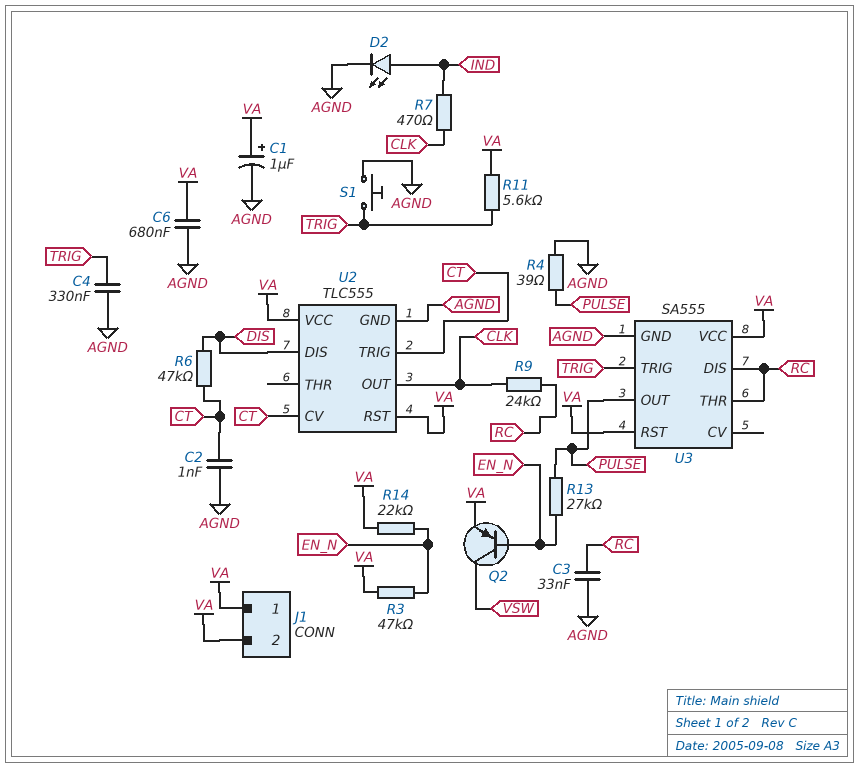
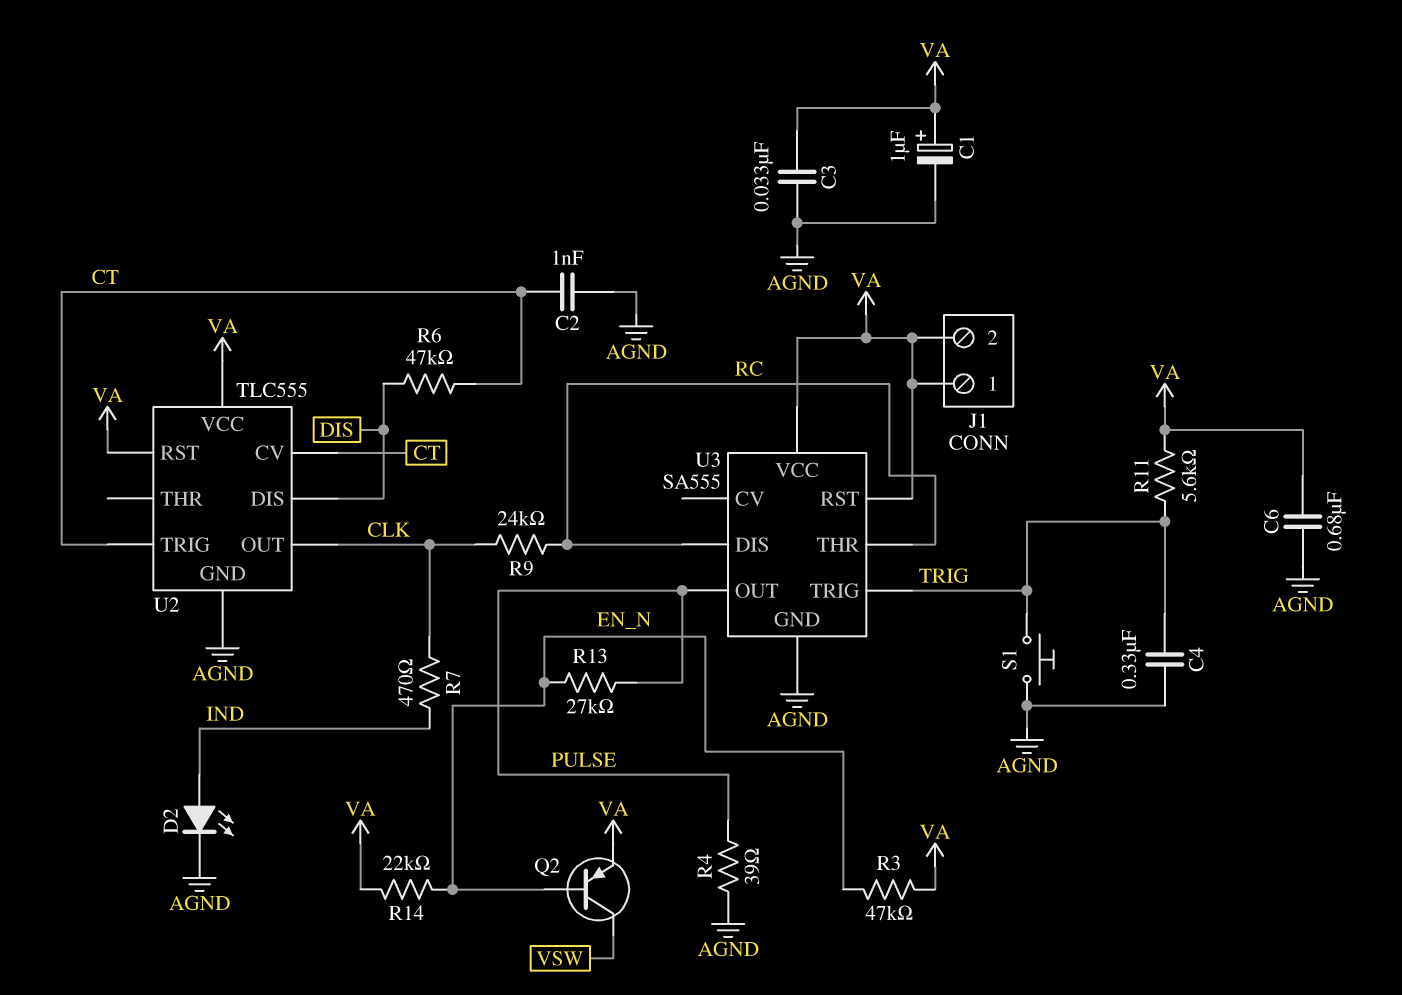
C3: 33nF (AGND, RC) -> 33nF (AGND, VA)

